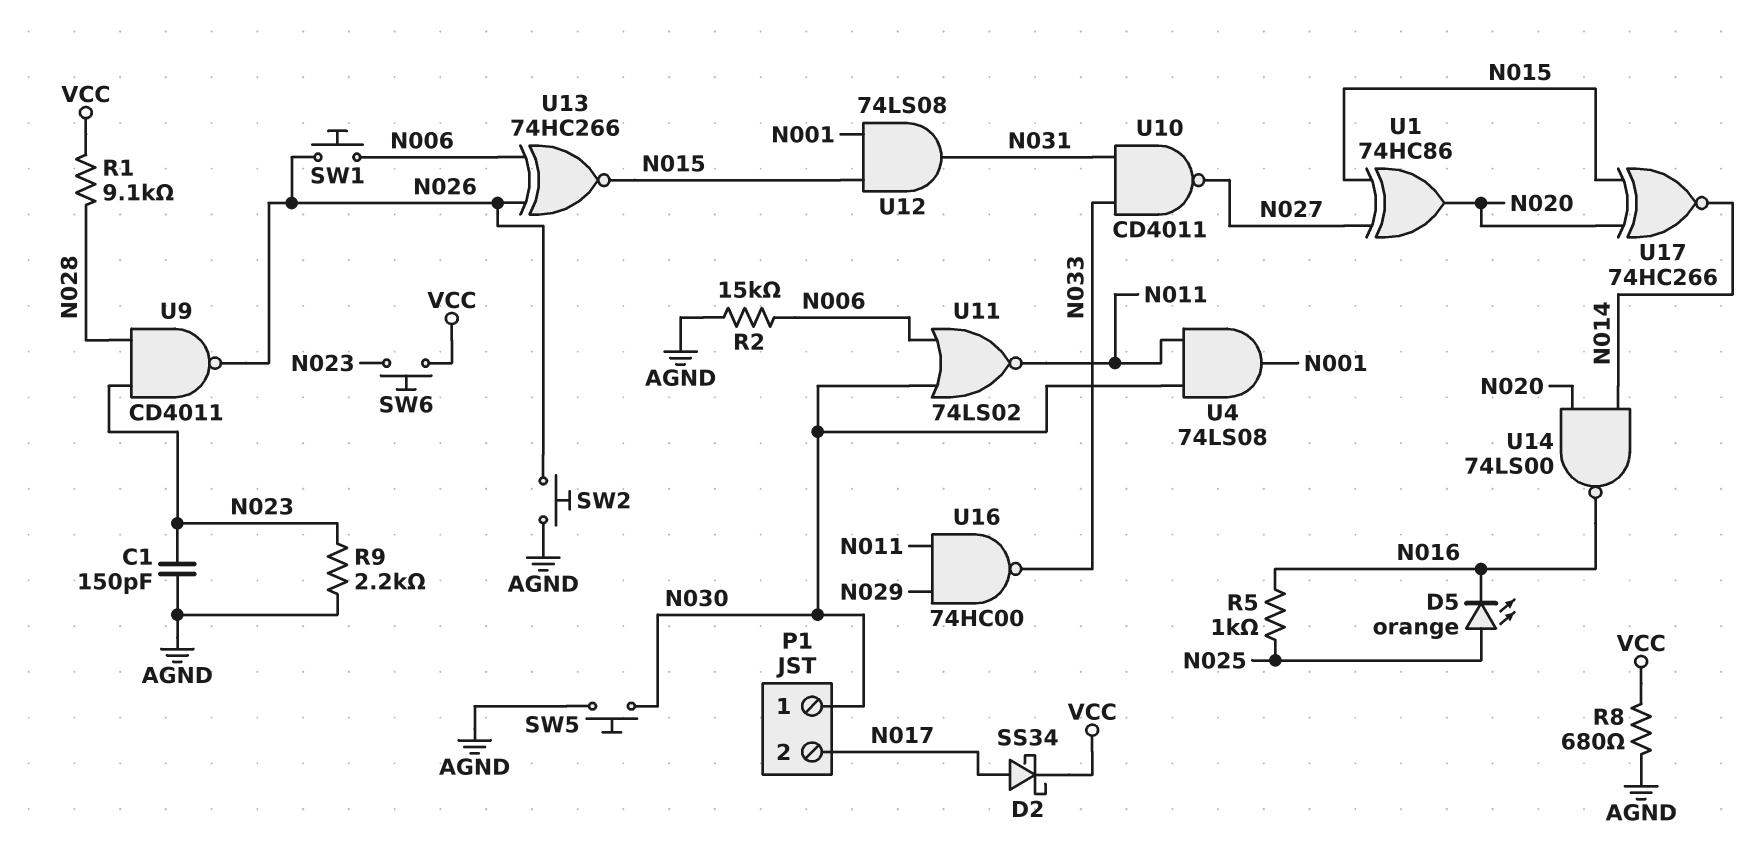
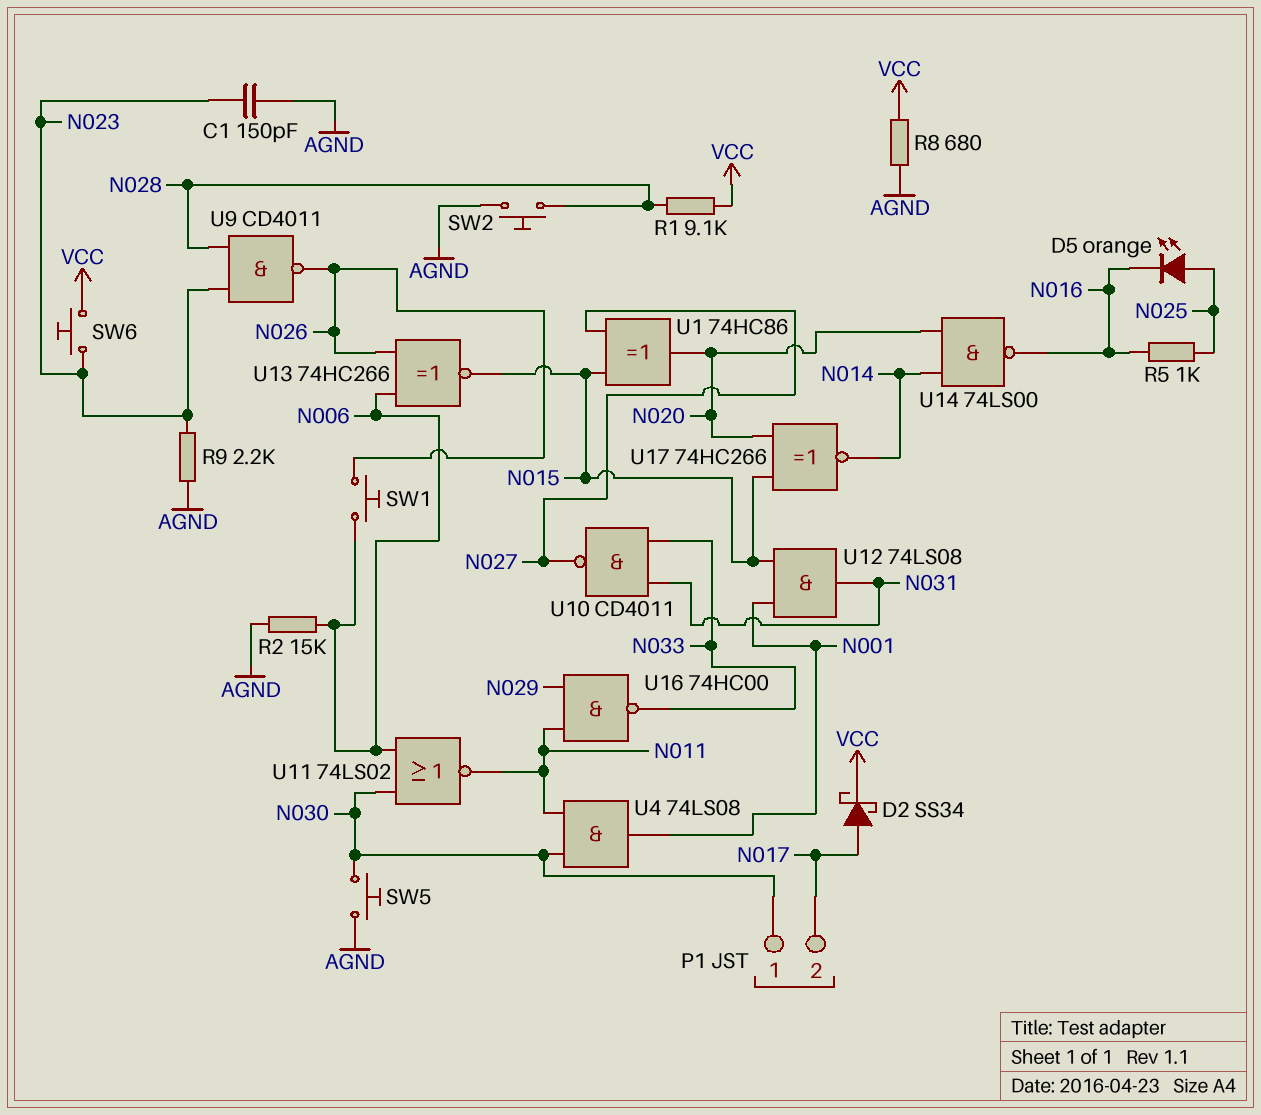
SW2: button (AGND, N026) -> button (AGND, N028)

